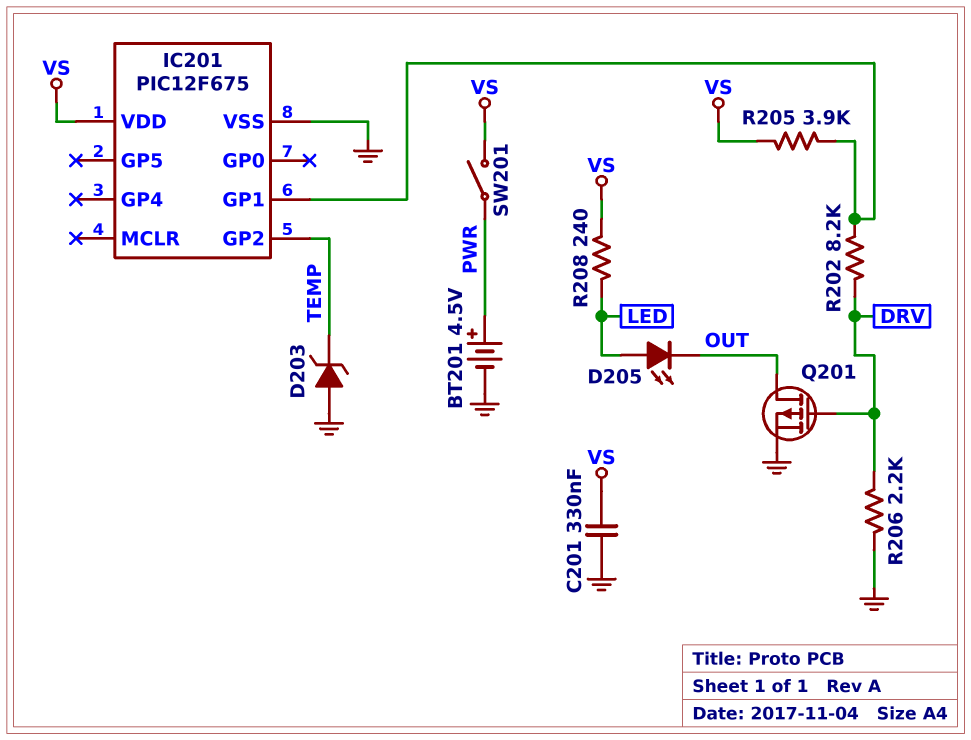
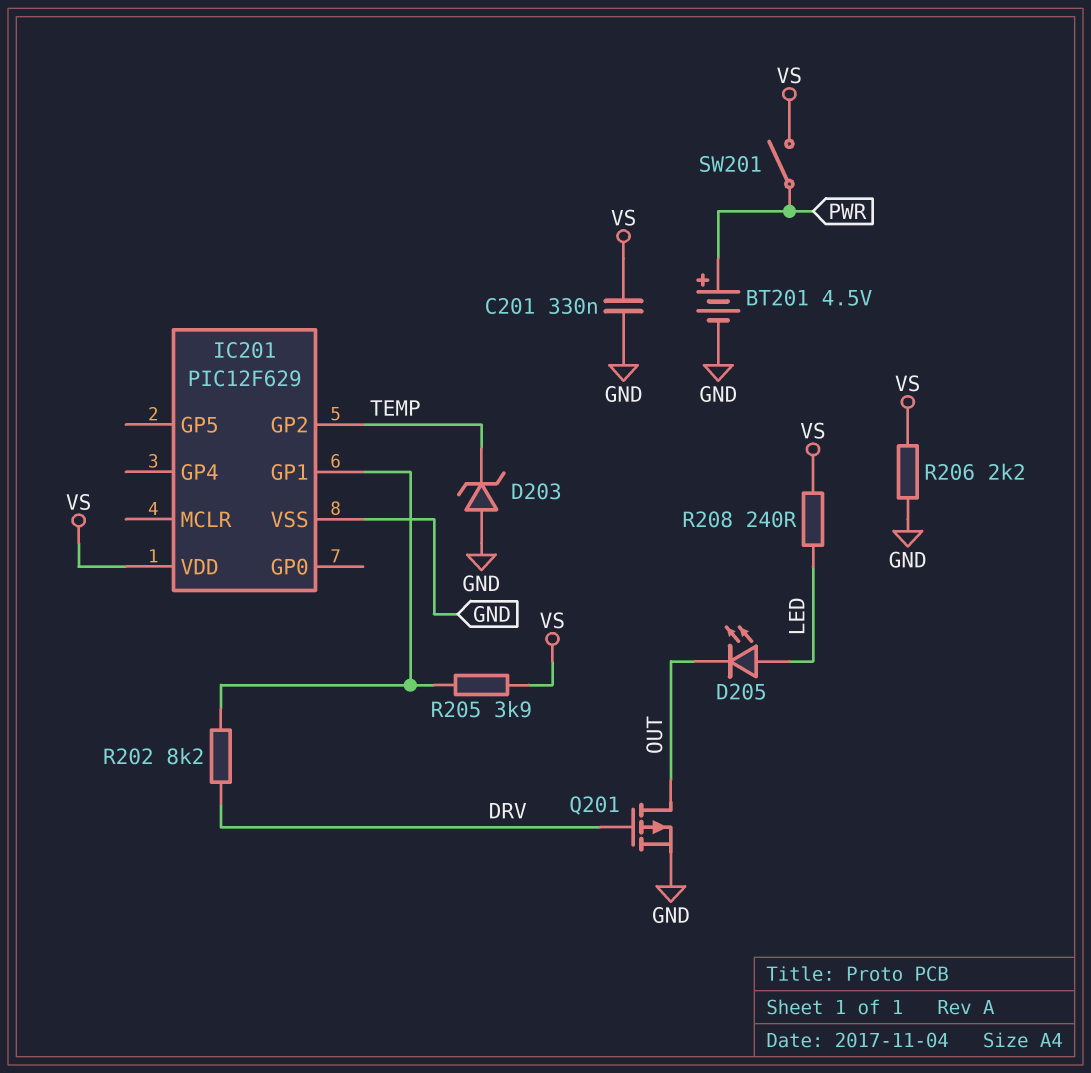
IC201: PIC12F675 -> PIC12F629
R206: 2.2k (DRV, GND) -> 2.2k (GND, VS)

